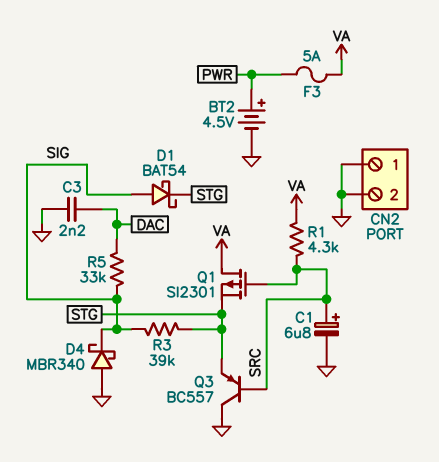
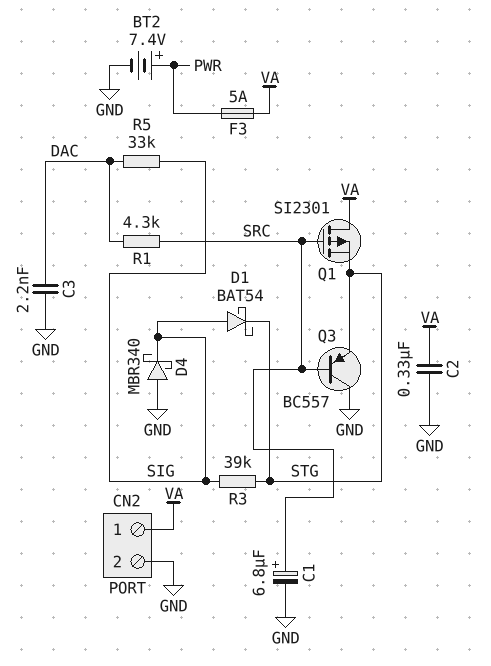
BT2: 4.5V (plus PWR, minus GND) -> 7.4V (plus PWR, minus GND)
C2: none -> 330nF (GND, VA)
CN2 pin 1: GND -> VA
R1: 4.3k (SRC, VA) -> 4.3k (DAC, SRC)

